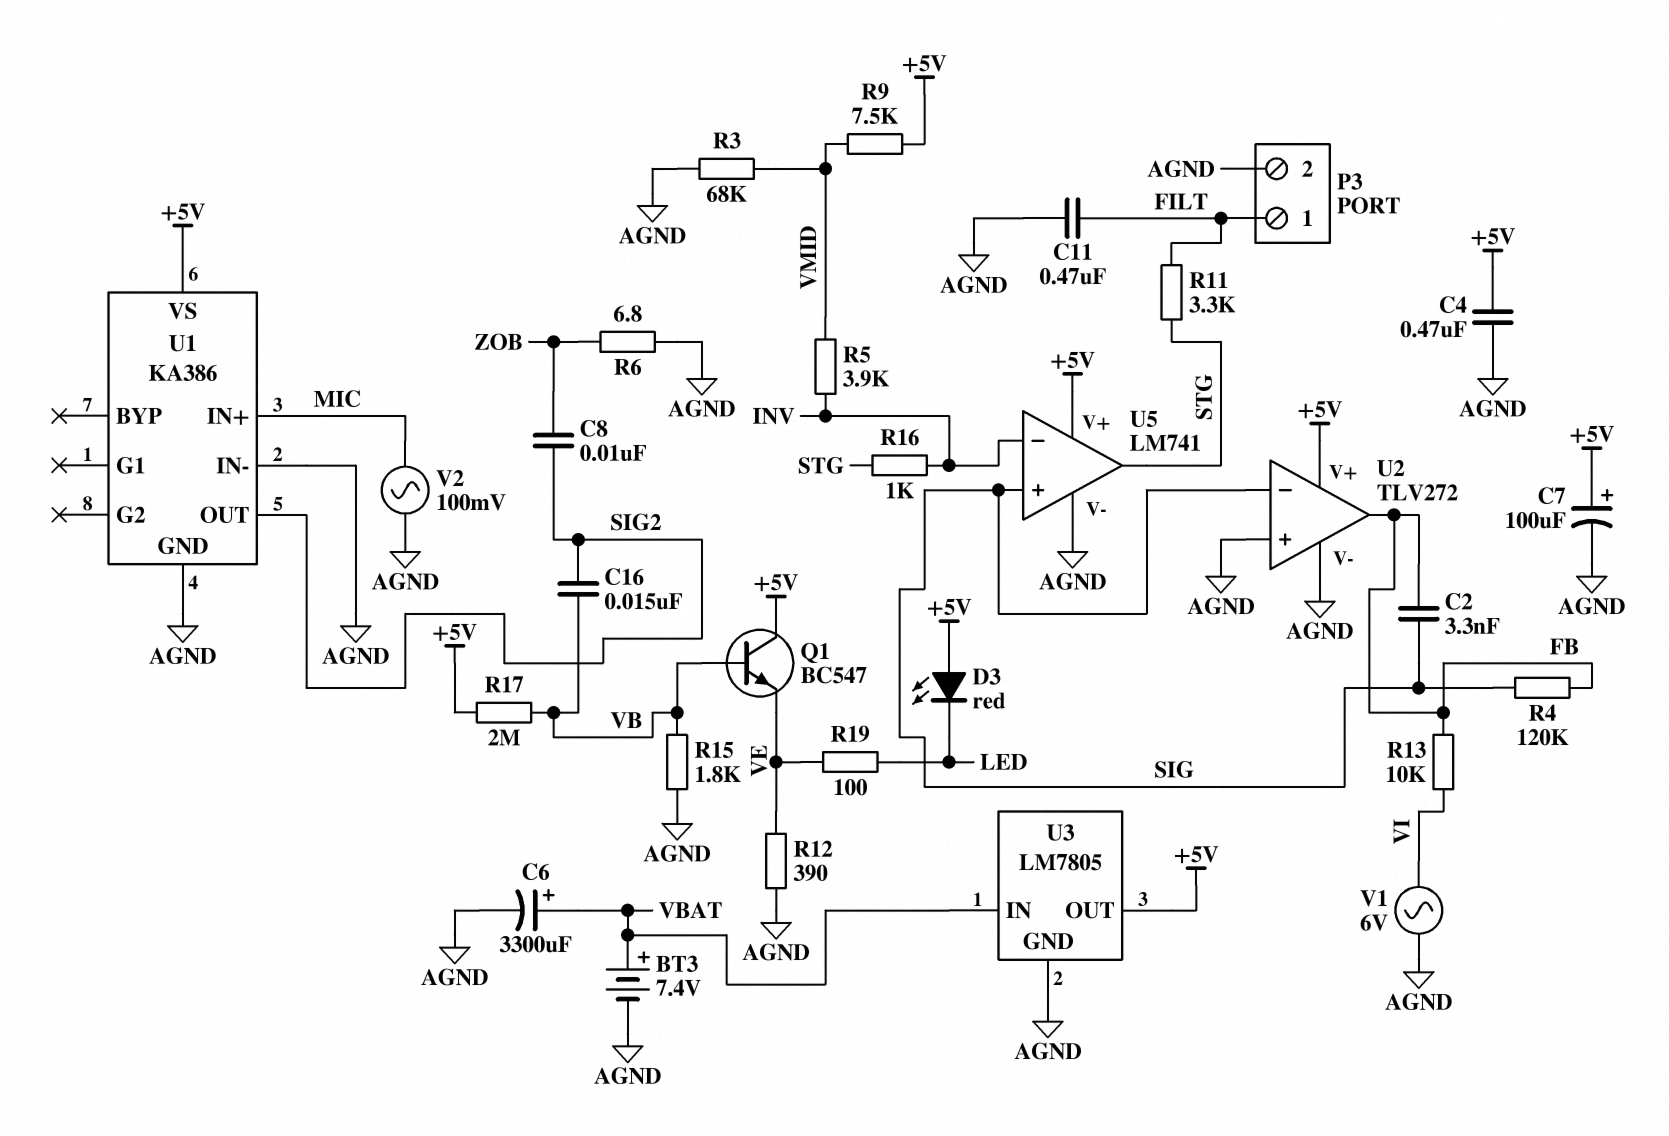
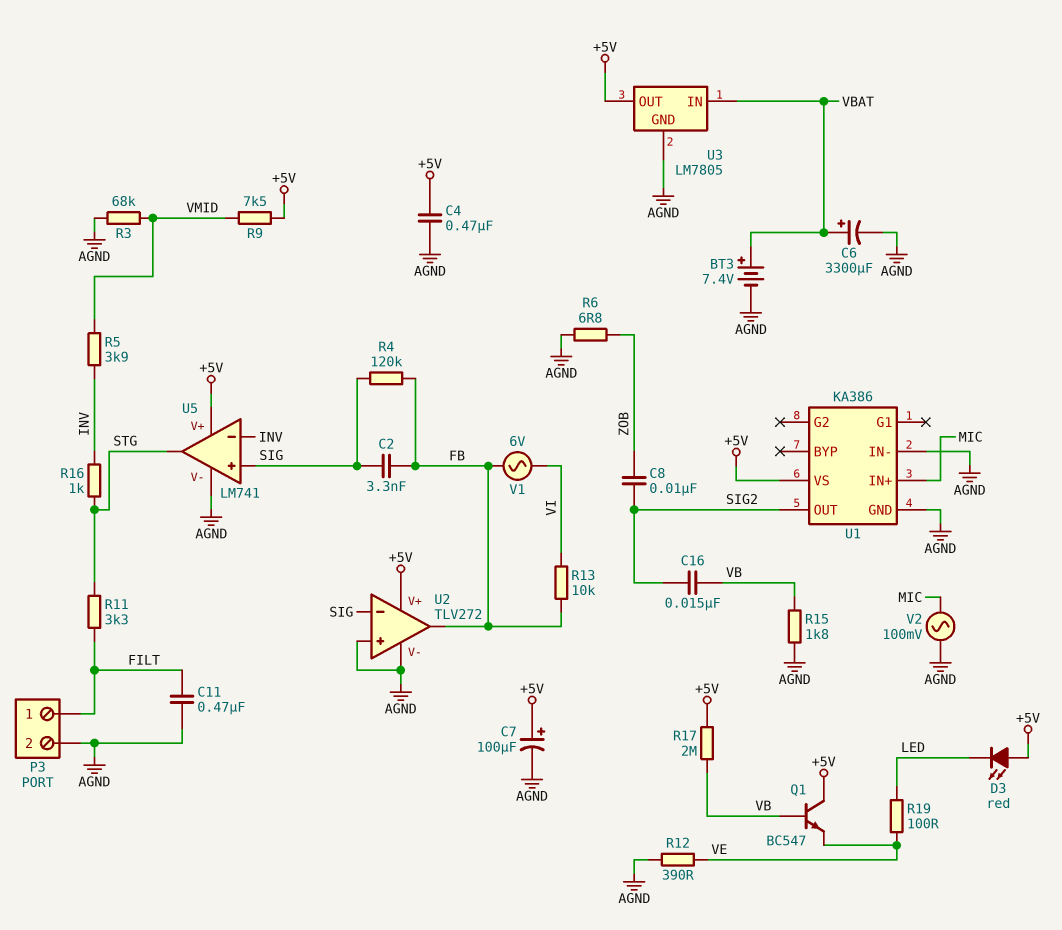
V1: AC 6V (AGND, VI) -> AC 6V (FB, VI)

